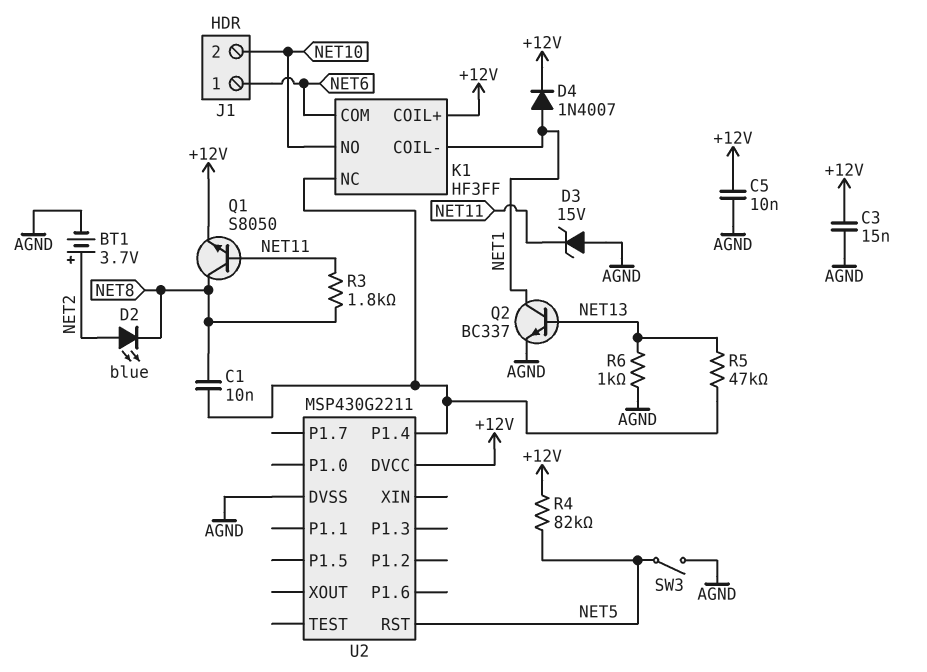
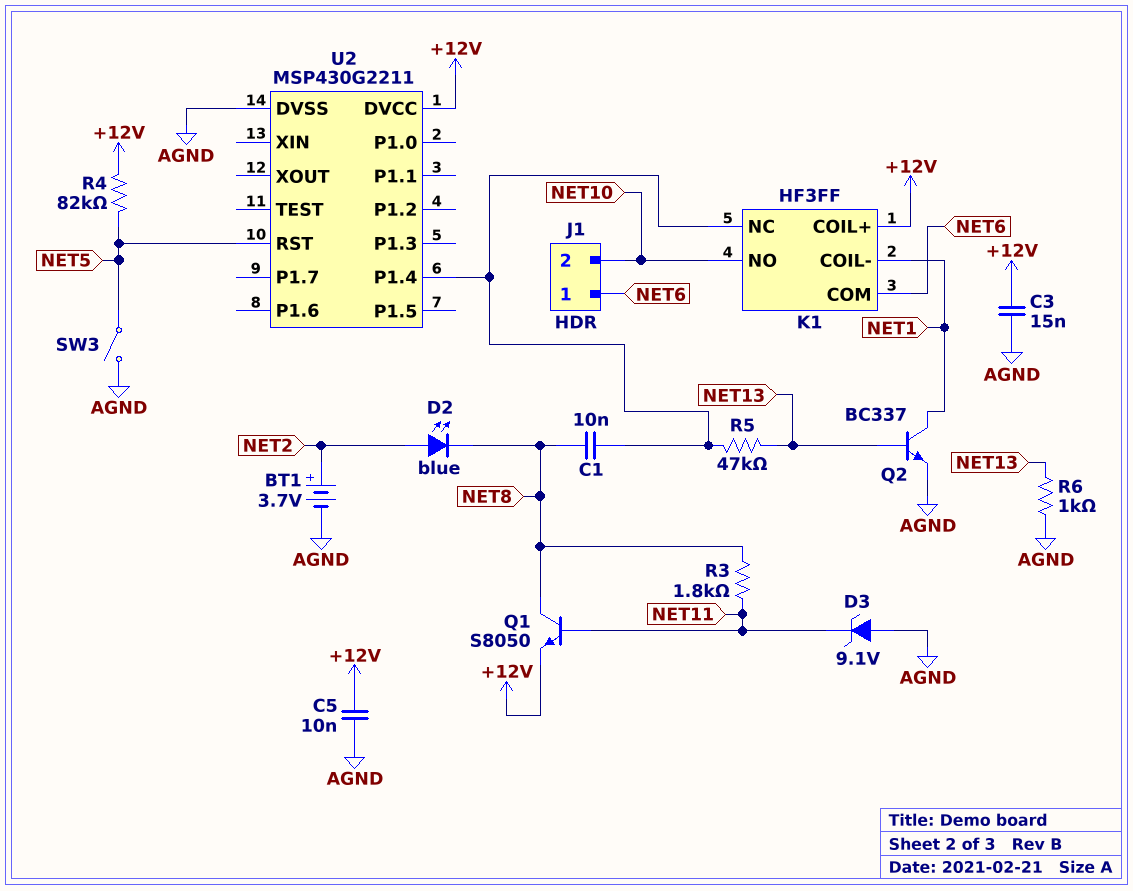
D3: zener 15V (A AGND, K NET11) -> zener 9.1V (A AGND, K NET11)
D4: diode 1N4007 (A NET1, K +12V) -> none

